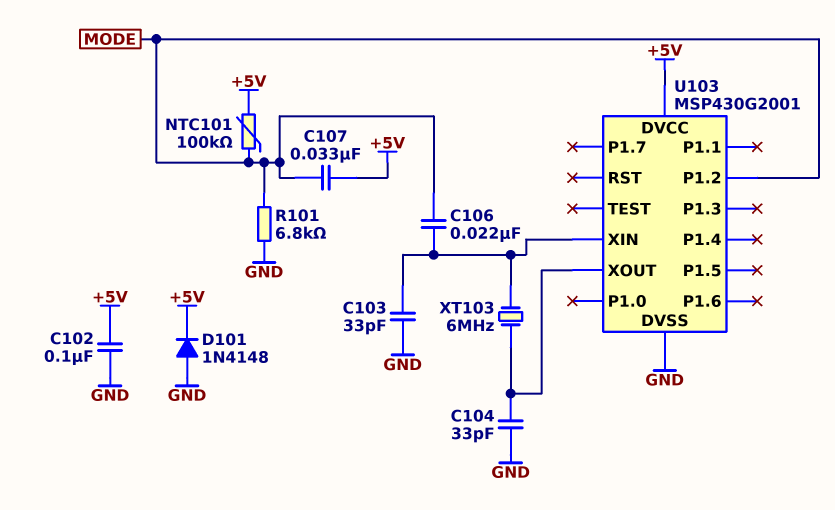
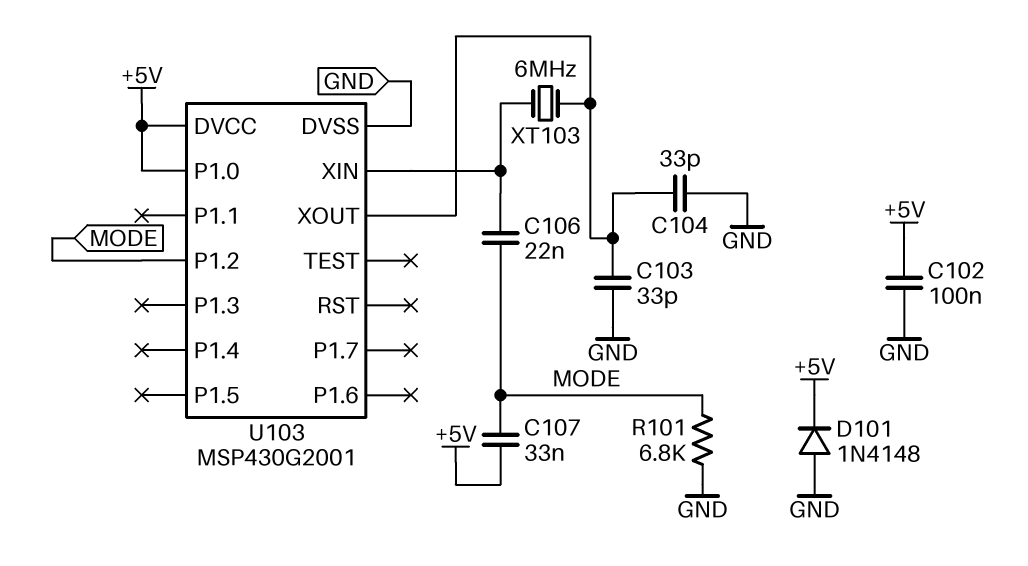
C103: 33pF (GND, U103/XIN) -> 33pF (GND, U103/XOUT)
NTC101: 100k (+5V, MODE) -> none
U103 pin P1.0: none -> +5V

